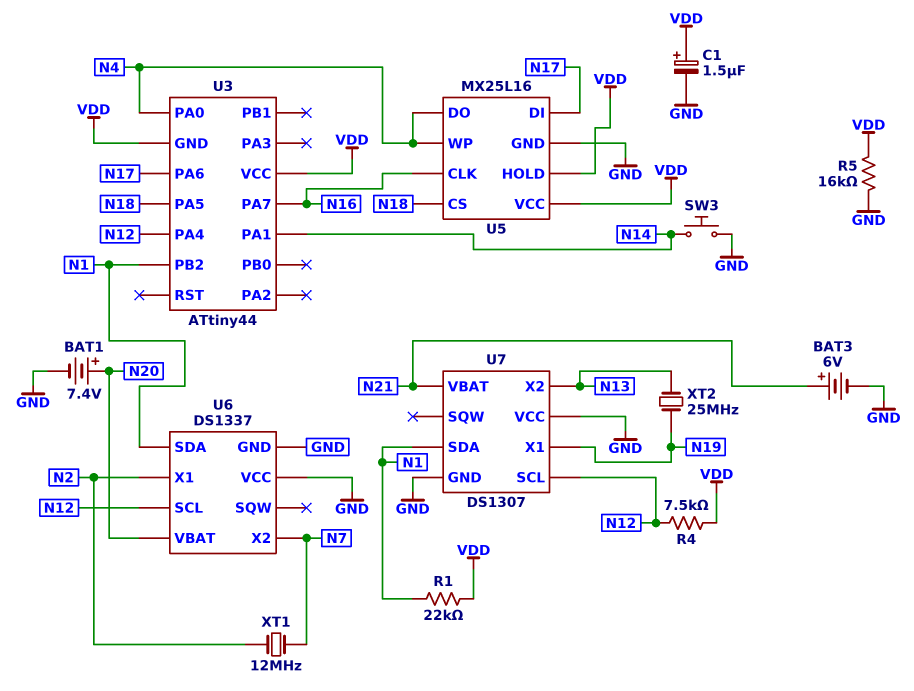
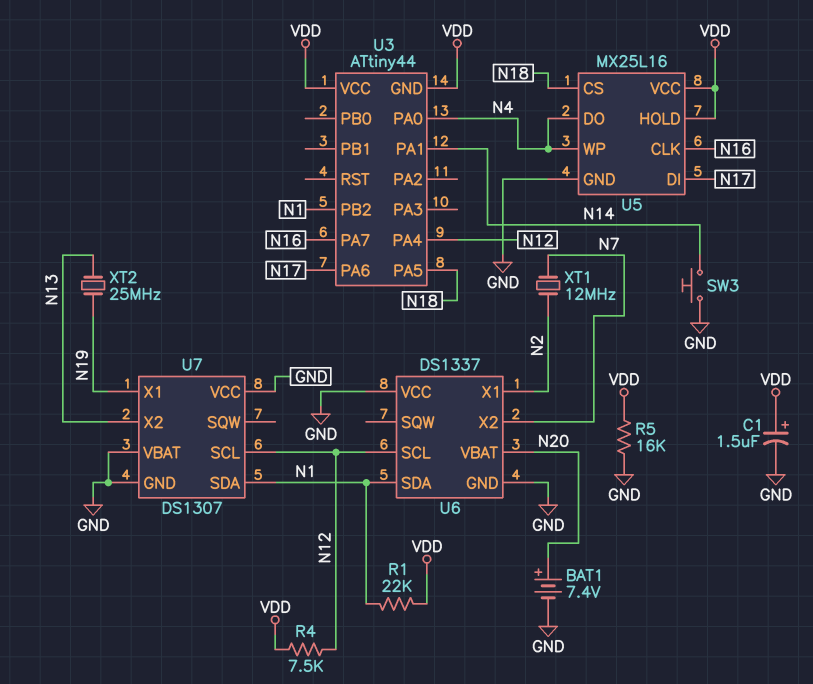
BAT3: 6V (plus N21, minus GND) -> none
U7 pin VBAT: N21 -> GND

